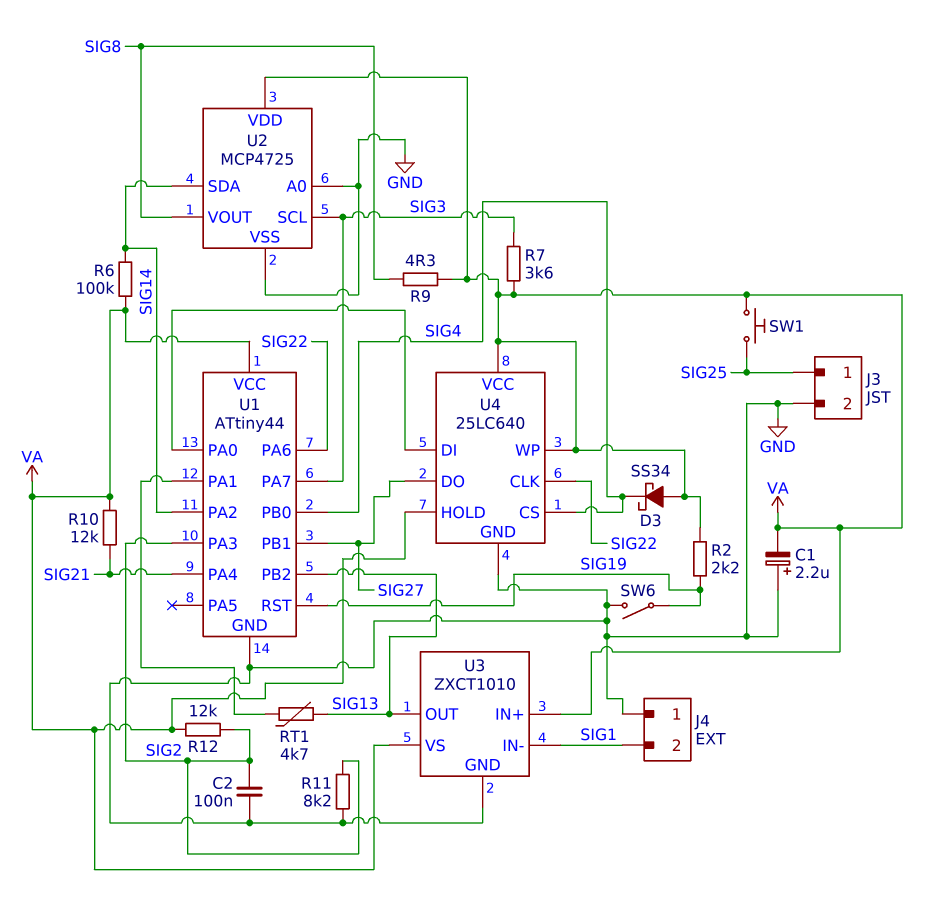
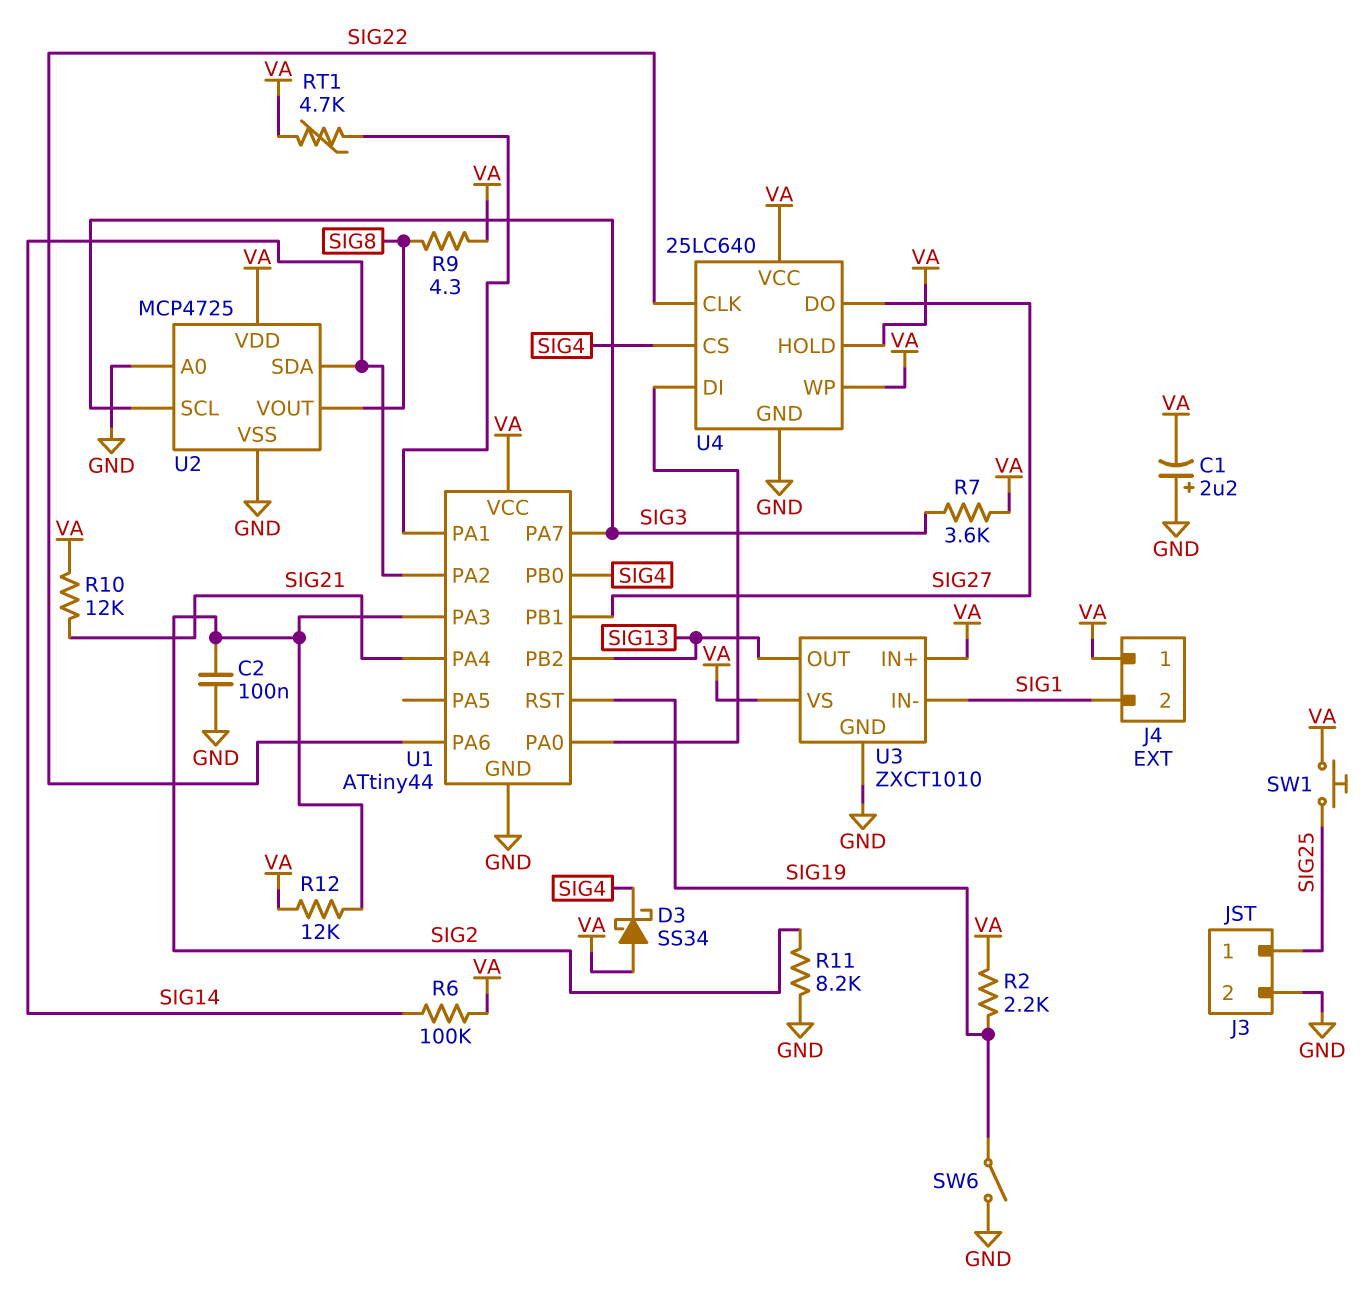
J4 pin 1: GND -> VA
RT1: 4.7k (SIG13, U1/PA1) -> 4.7k (U1/PA1, VA)

